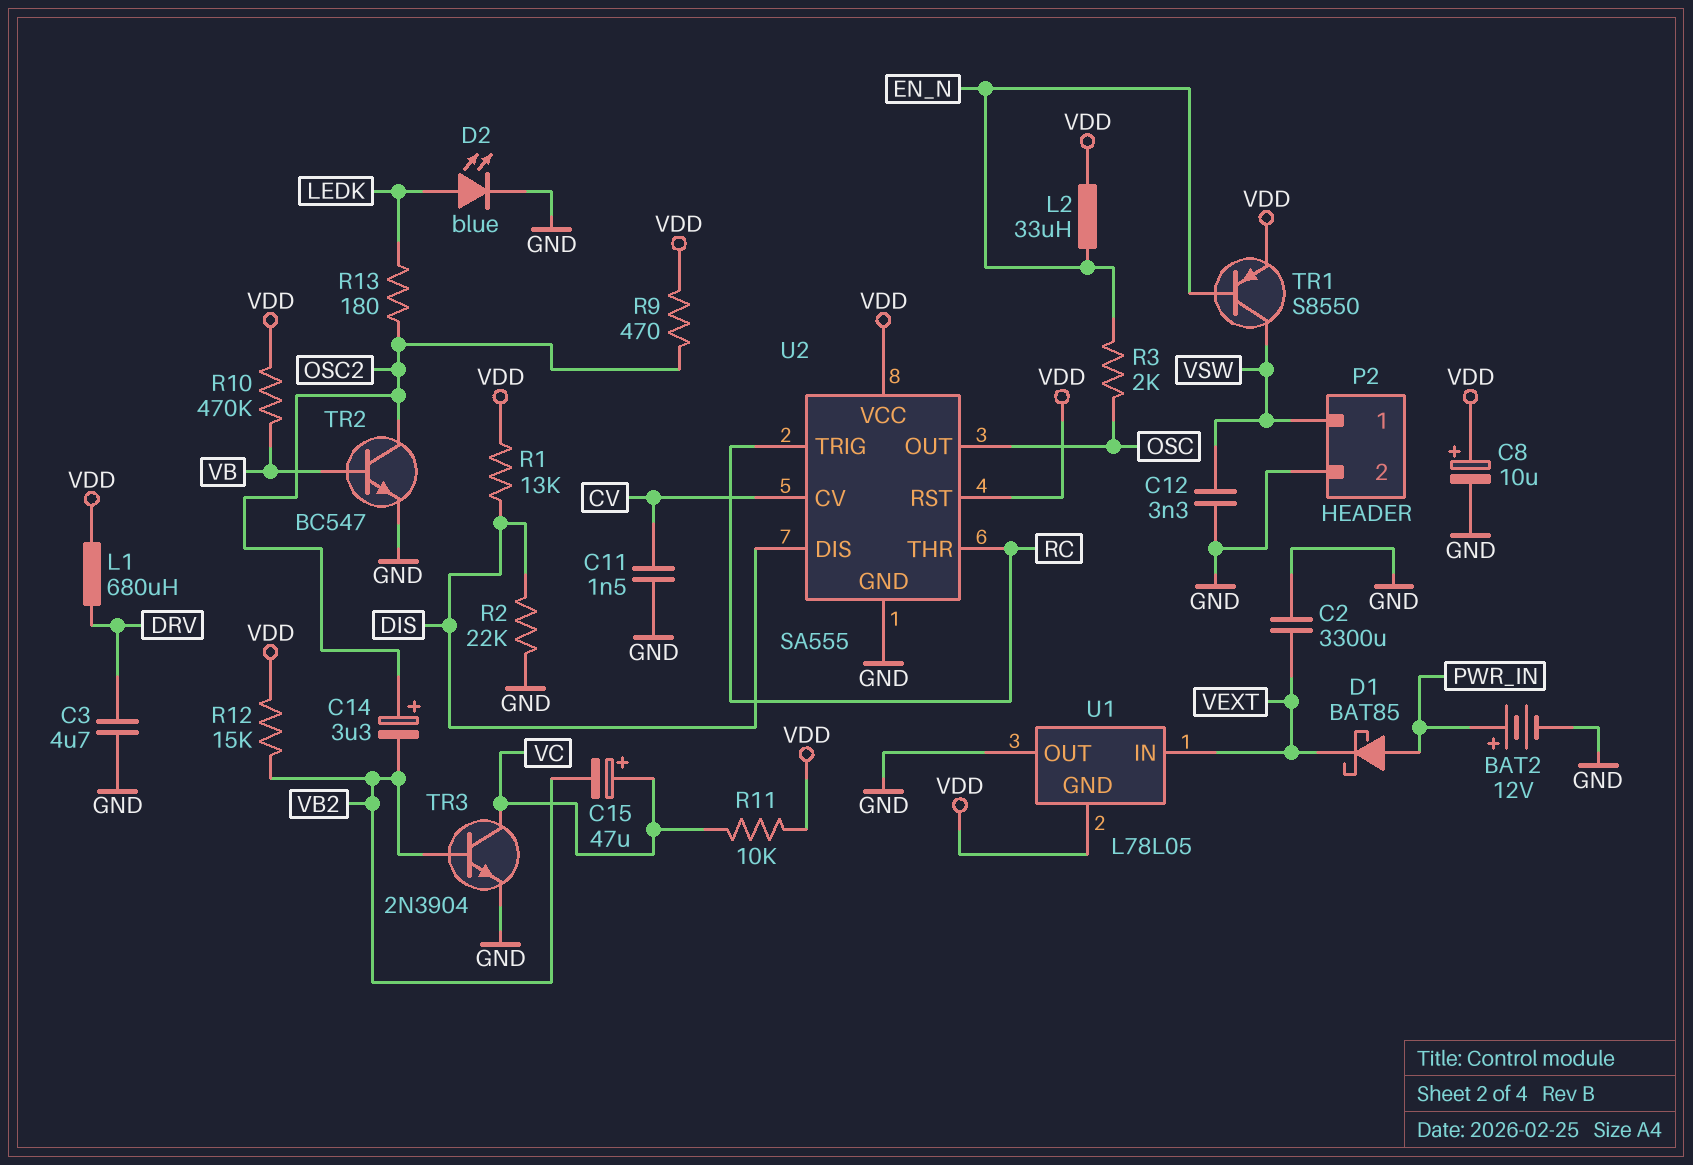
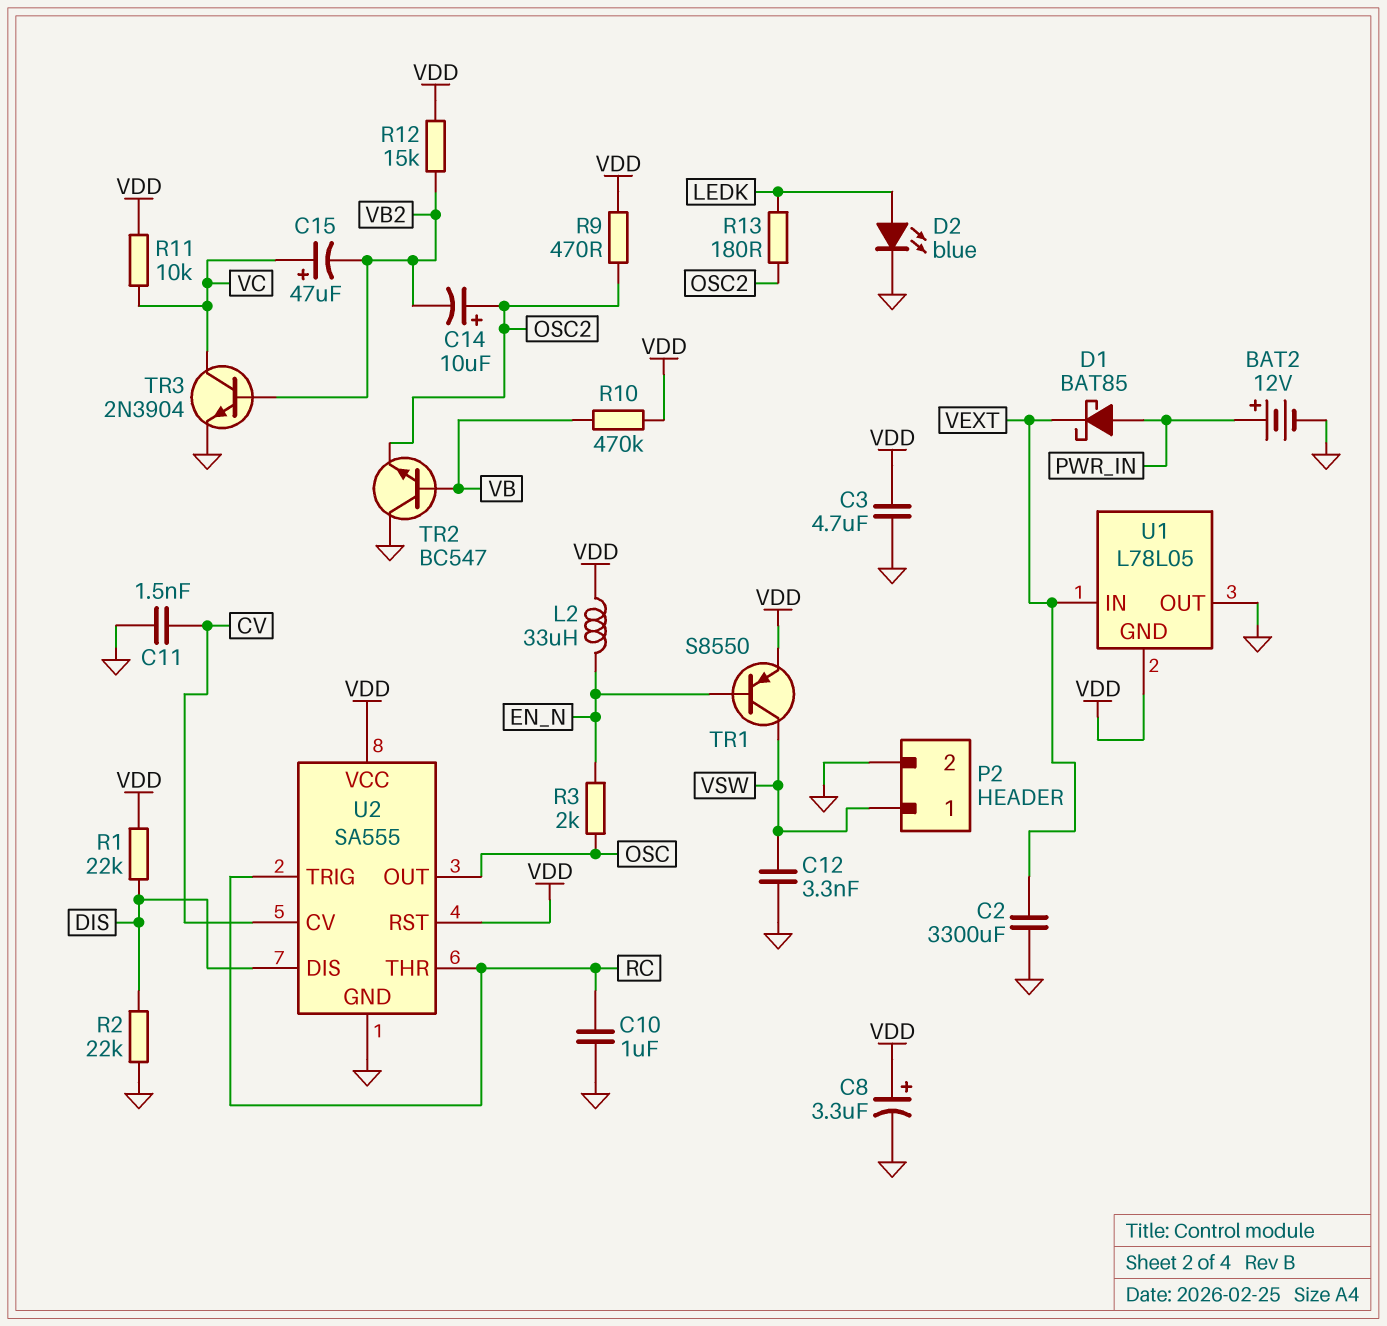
C3: 4.7uF (DRV, GND) -> 4.7uF (GND, VDD)
C8: 10uF (plus VDD, minus GND) -> 3.3uF (plus VDD, minus GND)
C10: none -> 1uF (GND, RC)
C14: 3.3uF (plus OSC2, minus VB2) -> 10uF (plus OSC2, minus VB2)
L1: 680uH (DRV, VDD) -> none
R1: 13k (DIS, VDD) -> 22k (DIS, VDD)
TR2: NPN BC547 (B VB, C OSC2, E GND) -> NPN BC547 (B VB, C GND, E OSC2)

